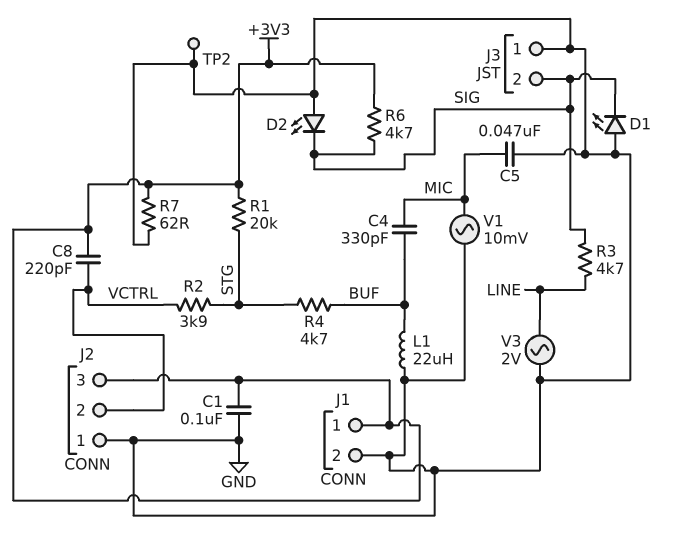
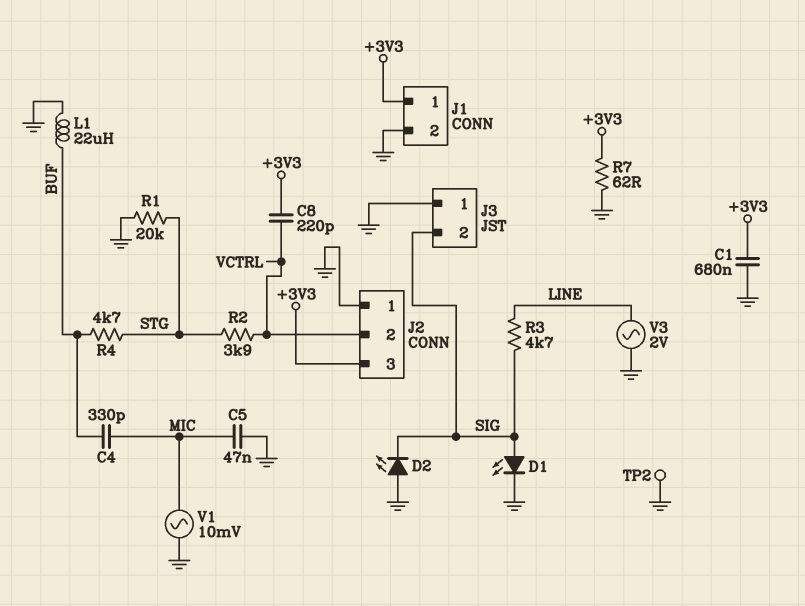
C1: 100nF (+3V3, GND) -> 680nF (+3V3, GND)
D1: LED (A GND, K SIG) -> LED (A SIG, K GND)
R1: 20k (+3V3, STG) -> 20k (GND, STG)
R6: 4.7k (+3V3, SIG) -> none

